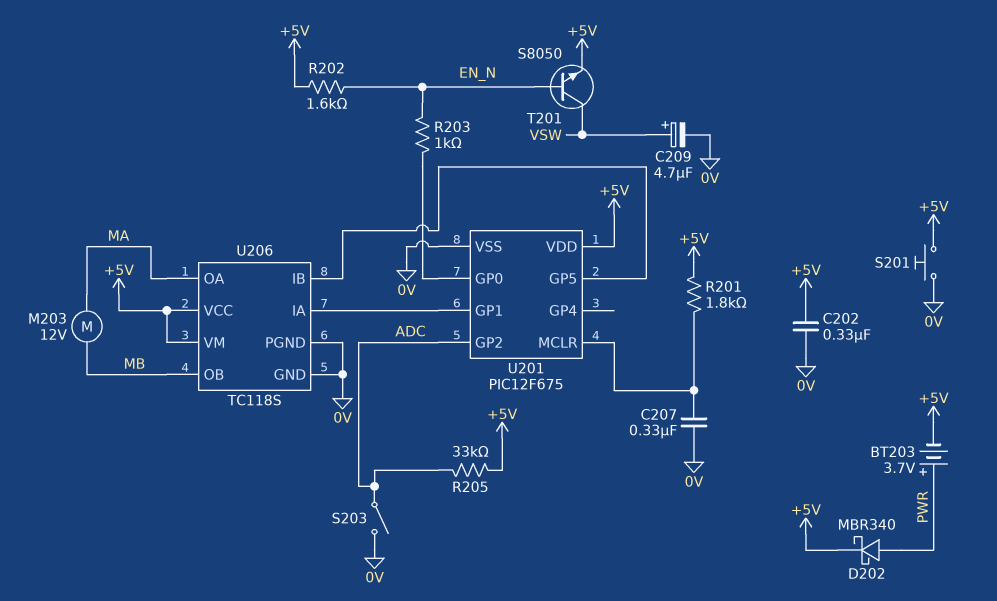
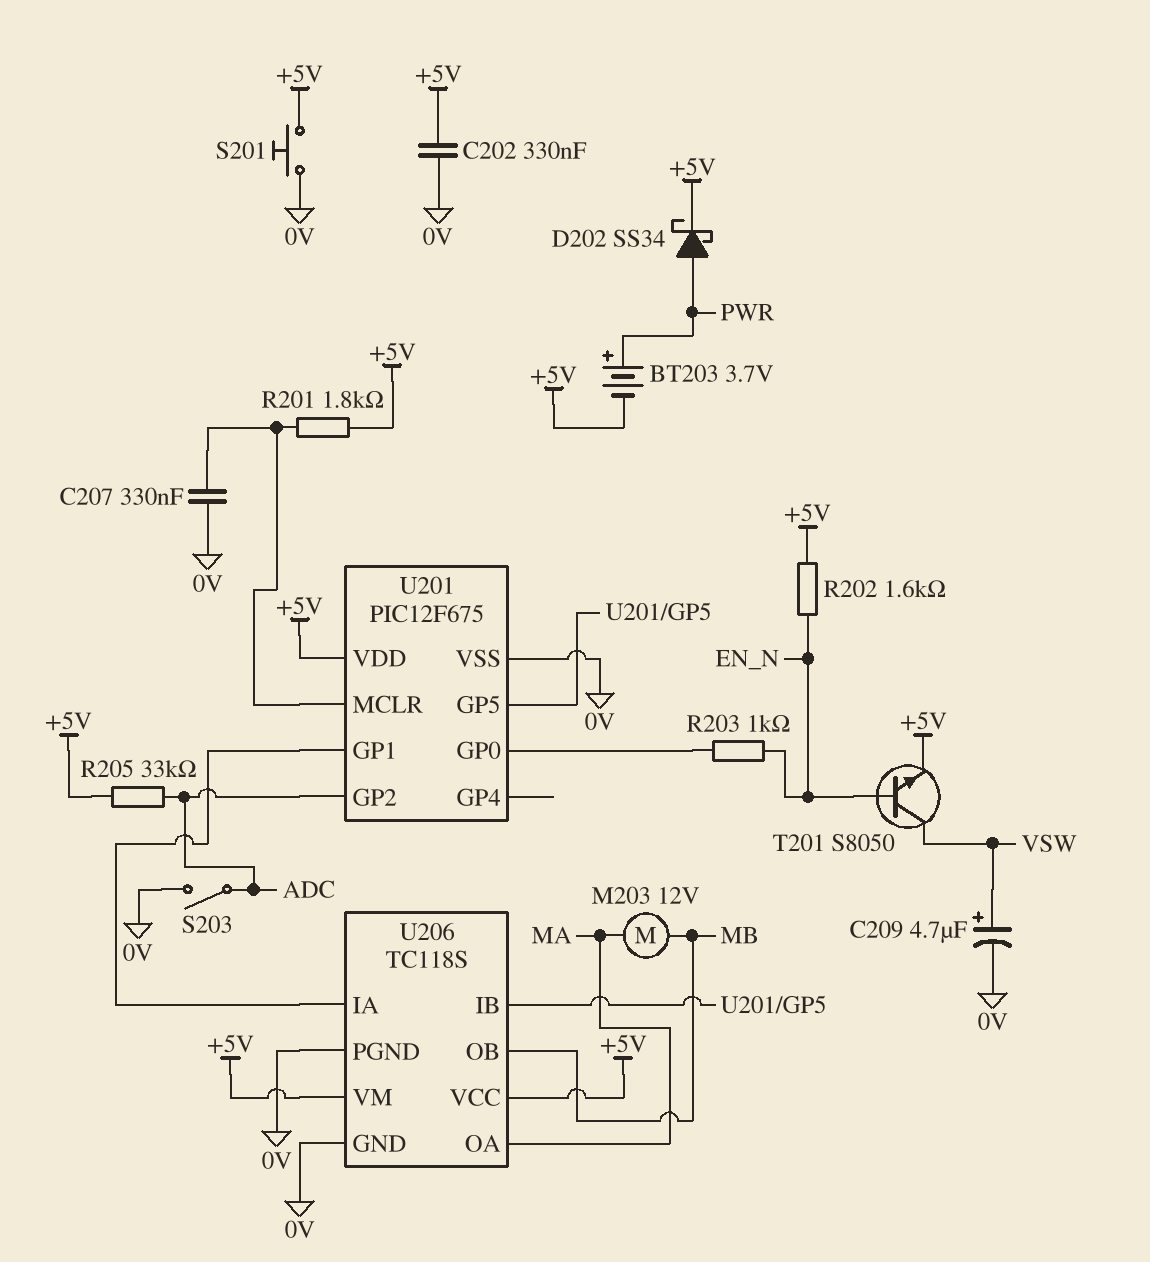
D202: schottky MBR340 (A PWR, K +5V) -> schottky SS34 (A PWR, K +5V)

